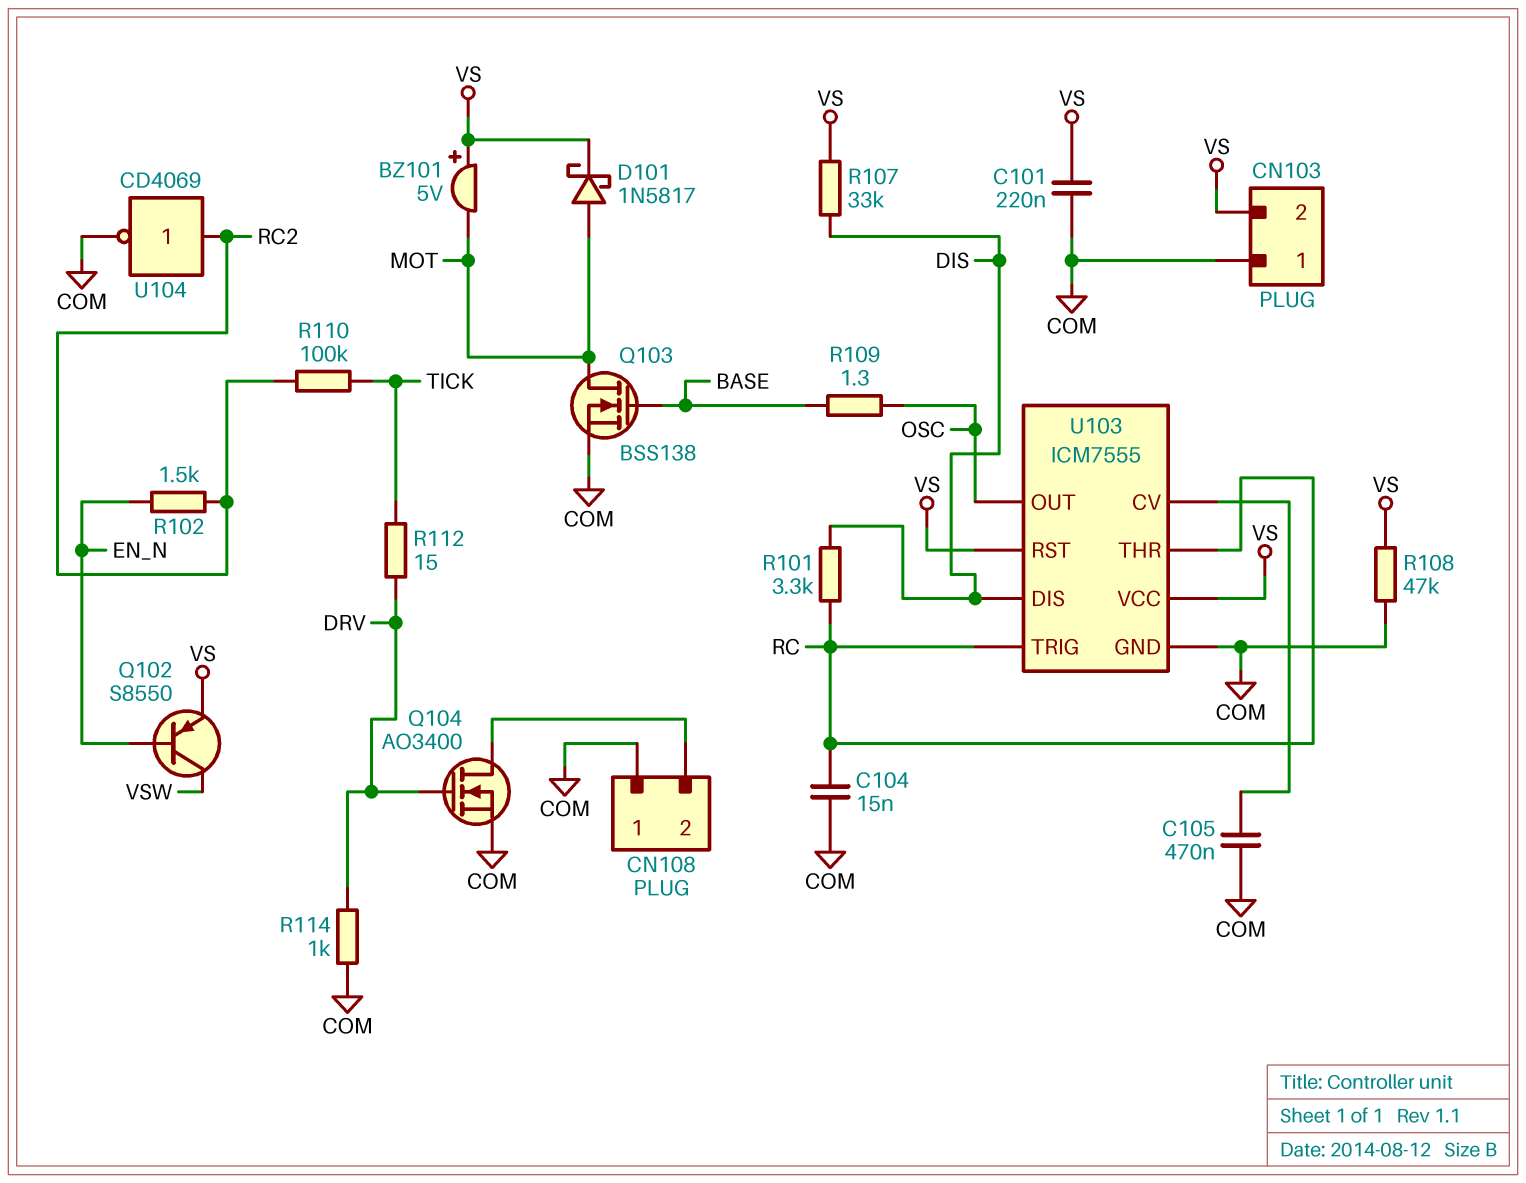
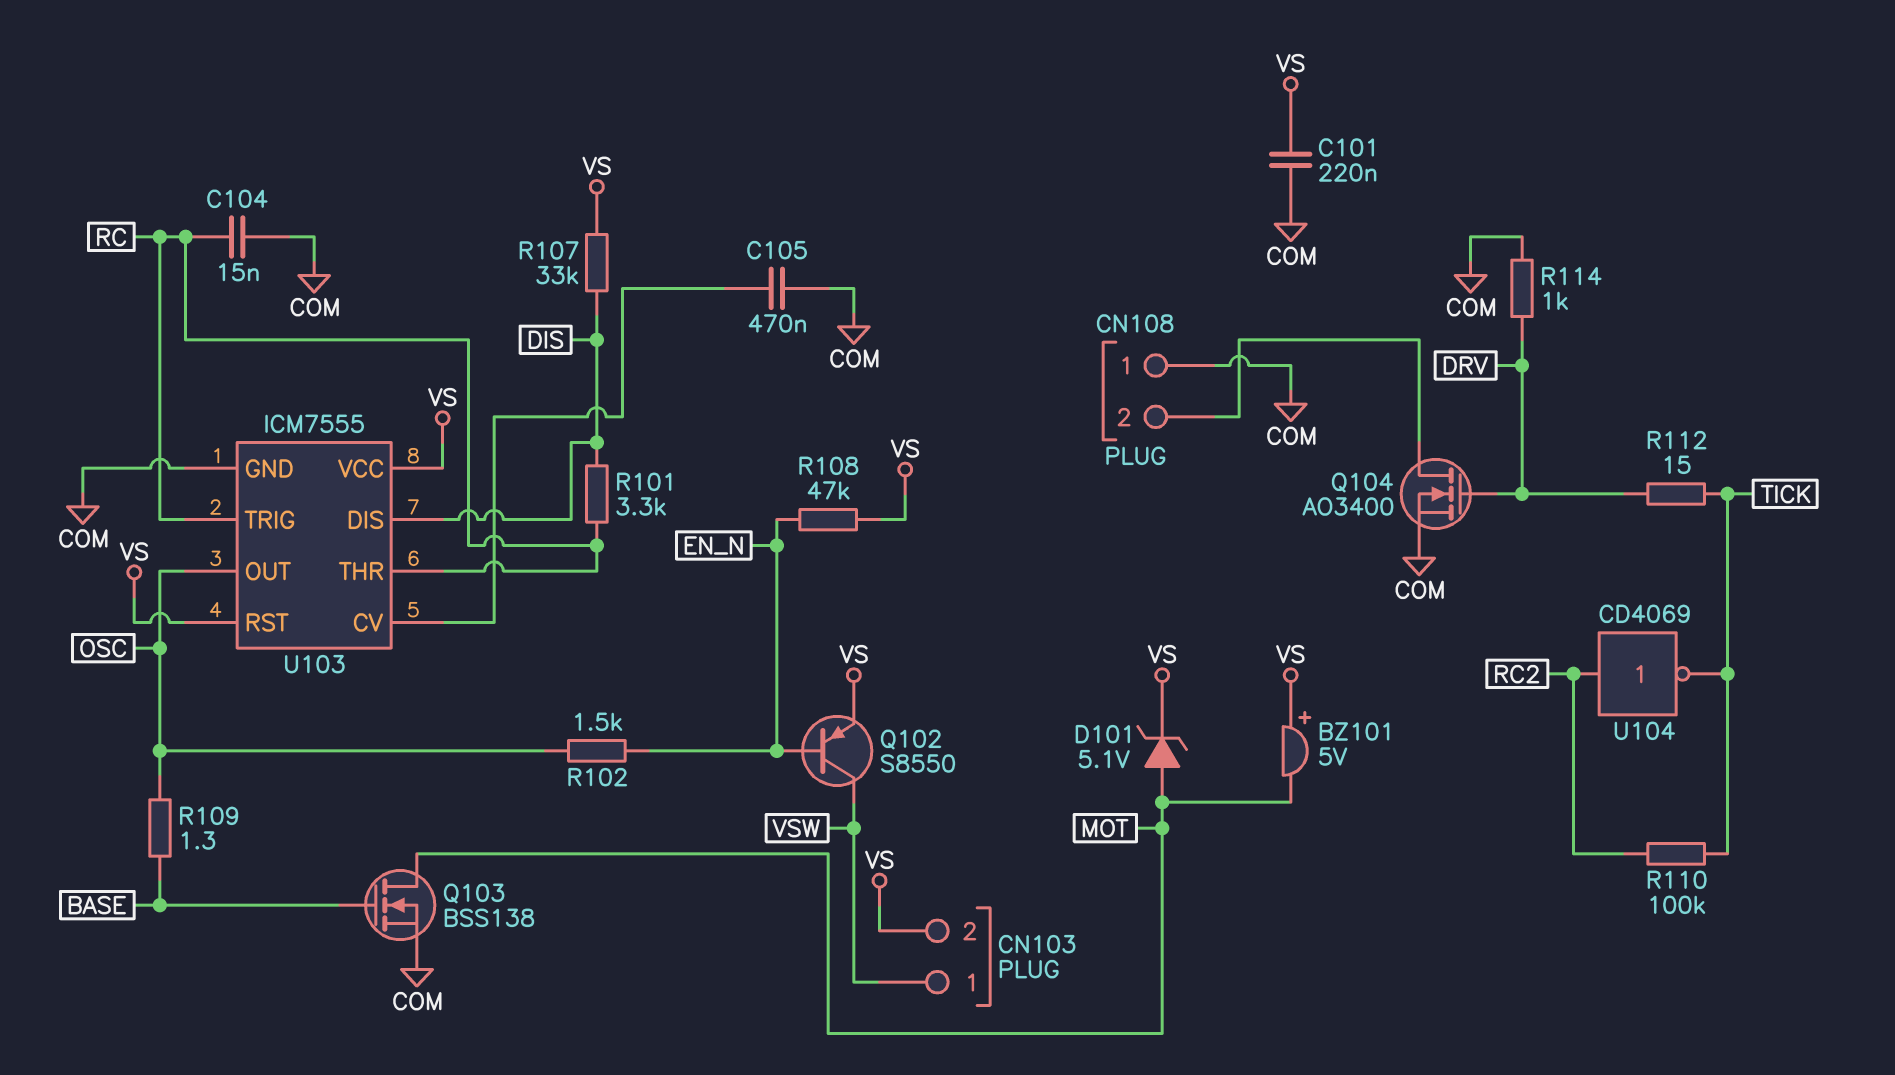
CN103 pin 1: COM -> VSW
D101: schottky 1N5817 (A MOT, K VS) -> zener 5.1V (A MOT, K VS)
R102: 1.5k (EN_N, RC2) -> 1.5k (EN_N, OSC)
R108: 47k (COM, VS) -> 47k (EN_N, VS)
U104: NOT CD4069 (in RC2, out COM) -> NOT CD4069 (in RC2, out TICK)

